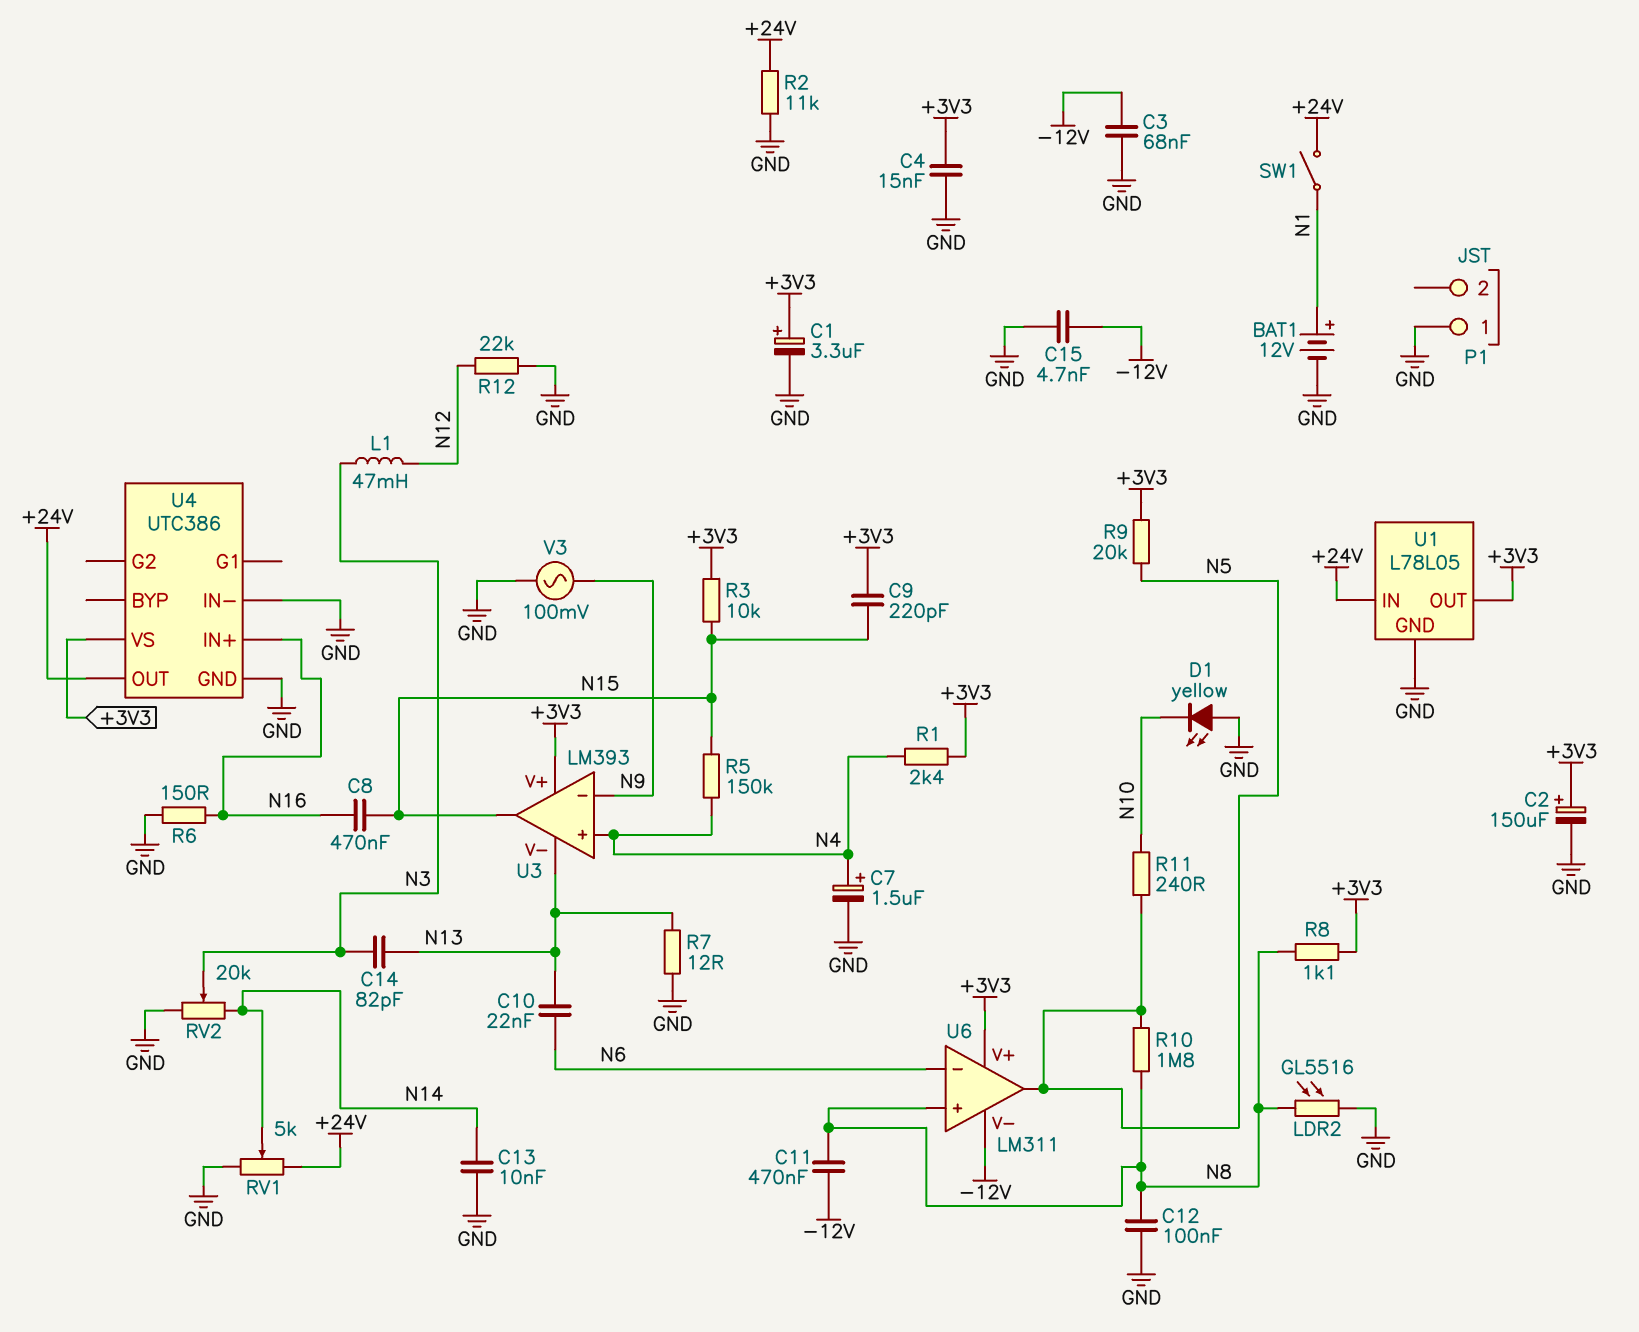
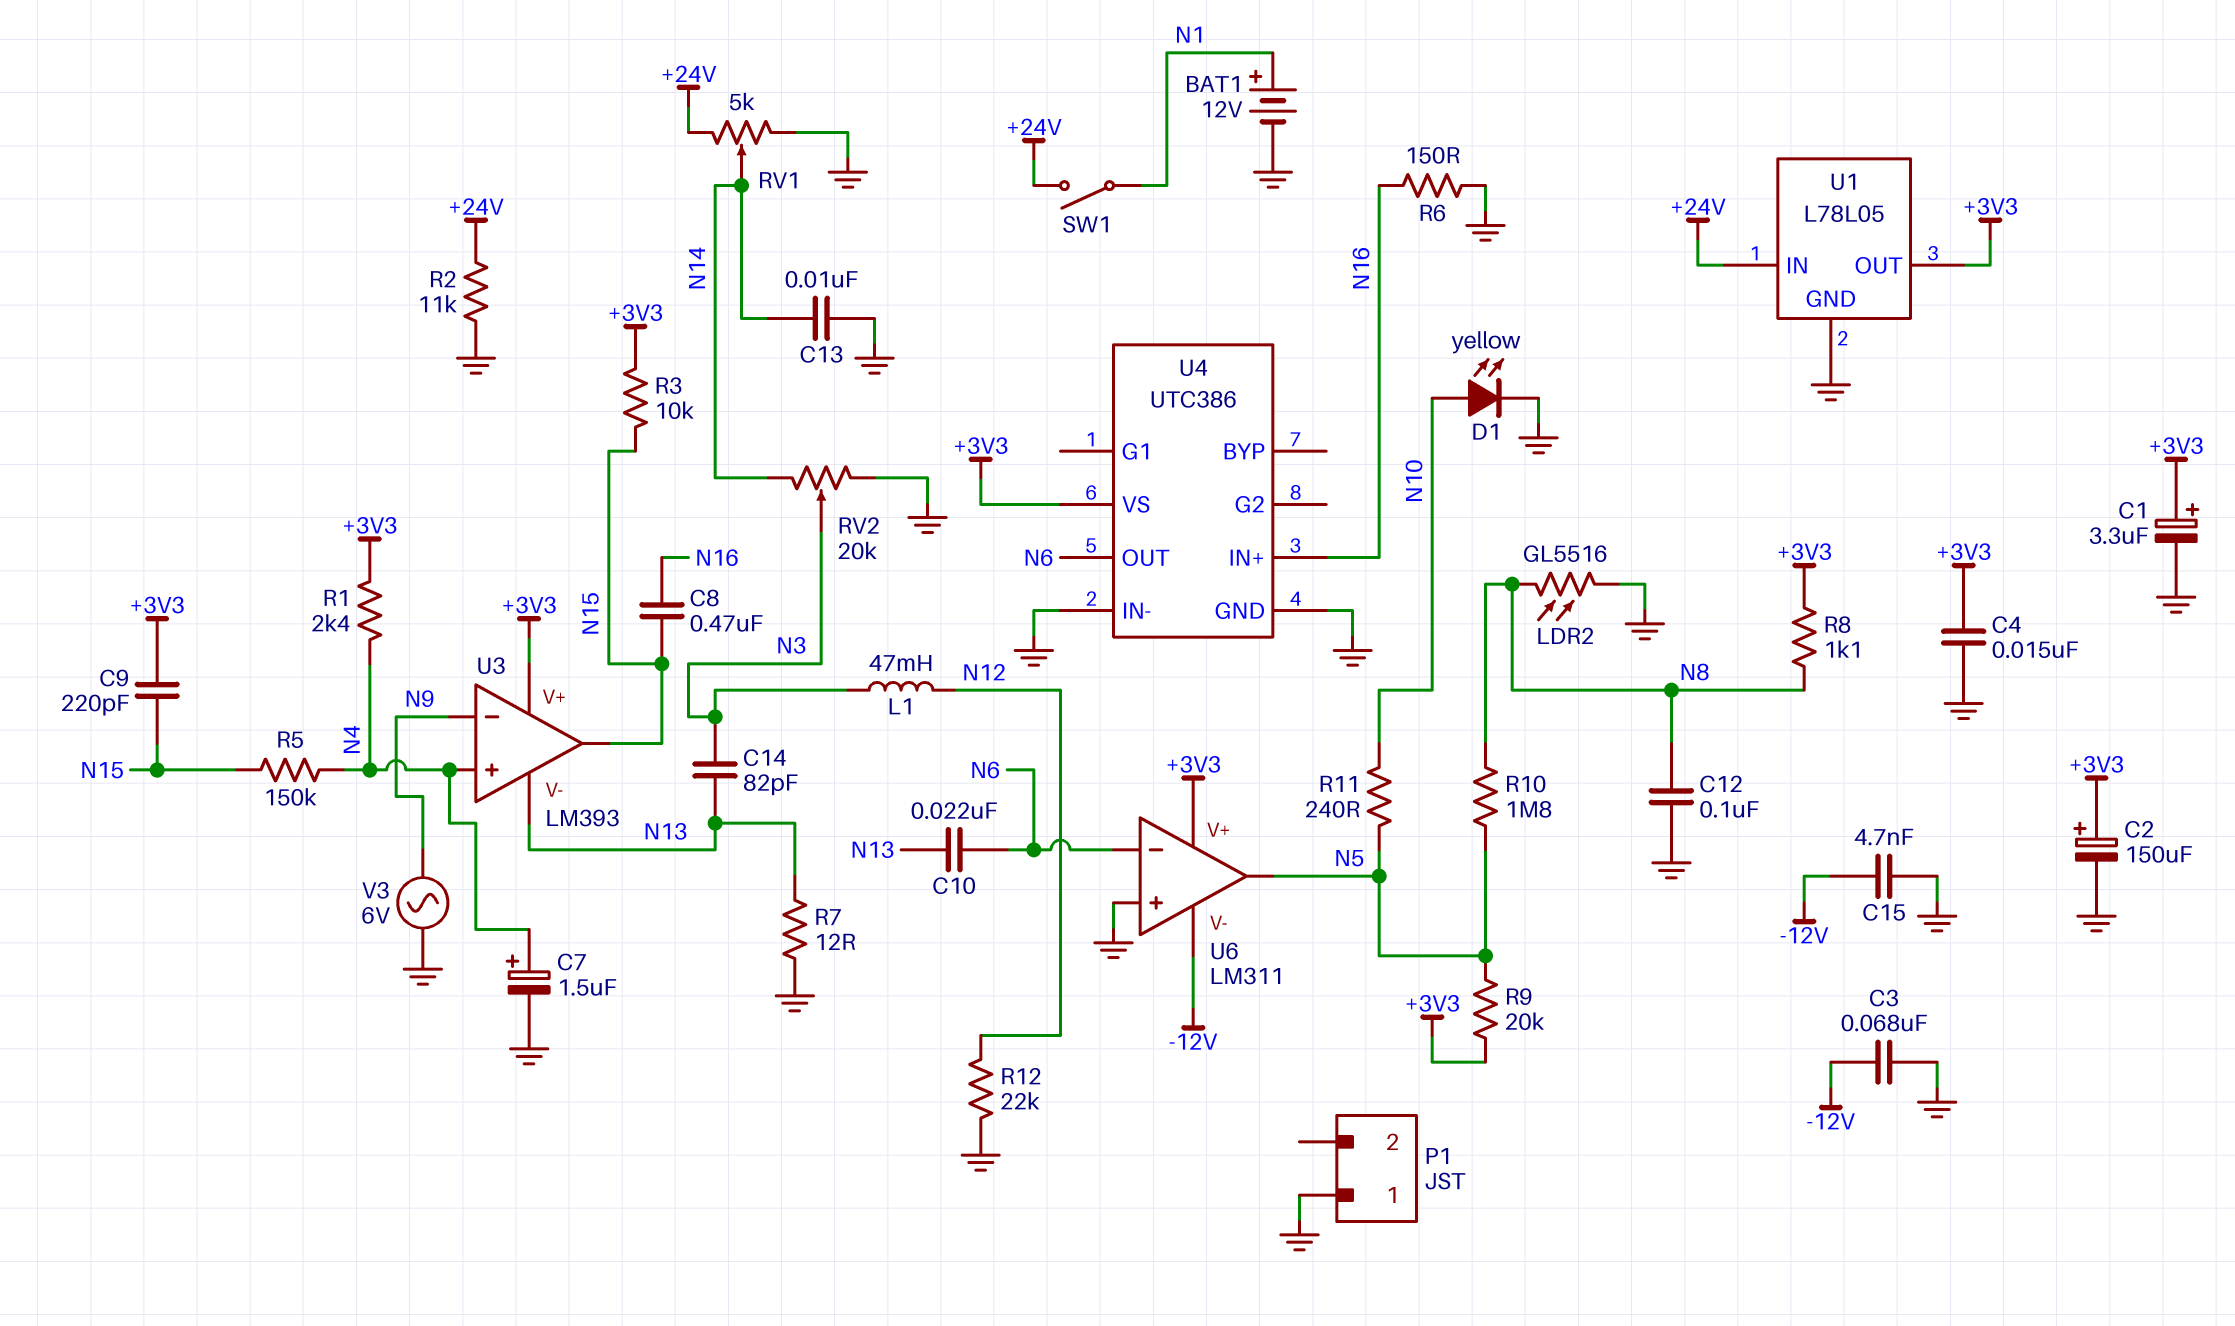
C11: 470nF (-12V, N8) -> none
D1: LED yellow (A GND, K N10) -> LED yellow (A N10, K GND)
U4 pin OUT: +24V -> N6
U6 pin in+: N8 -> GND
V3: AC 100mV (GND, N9) -> AC 6V (GND, N9)

